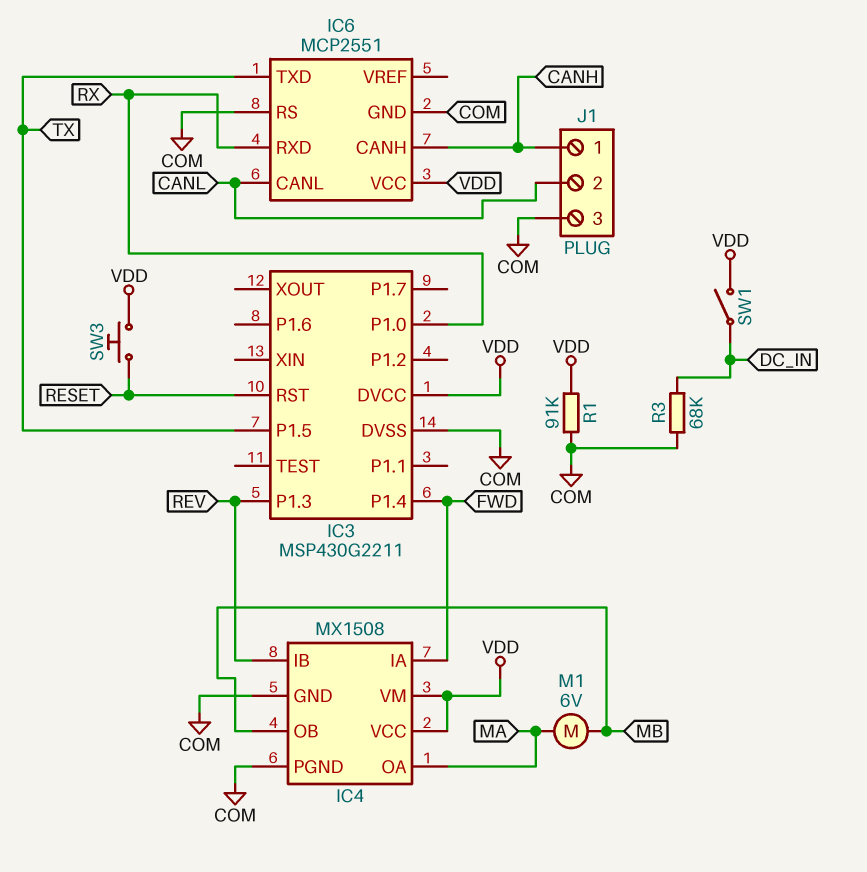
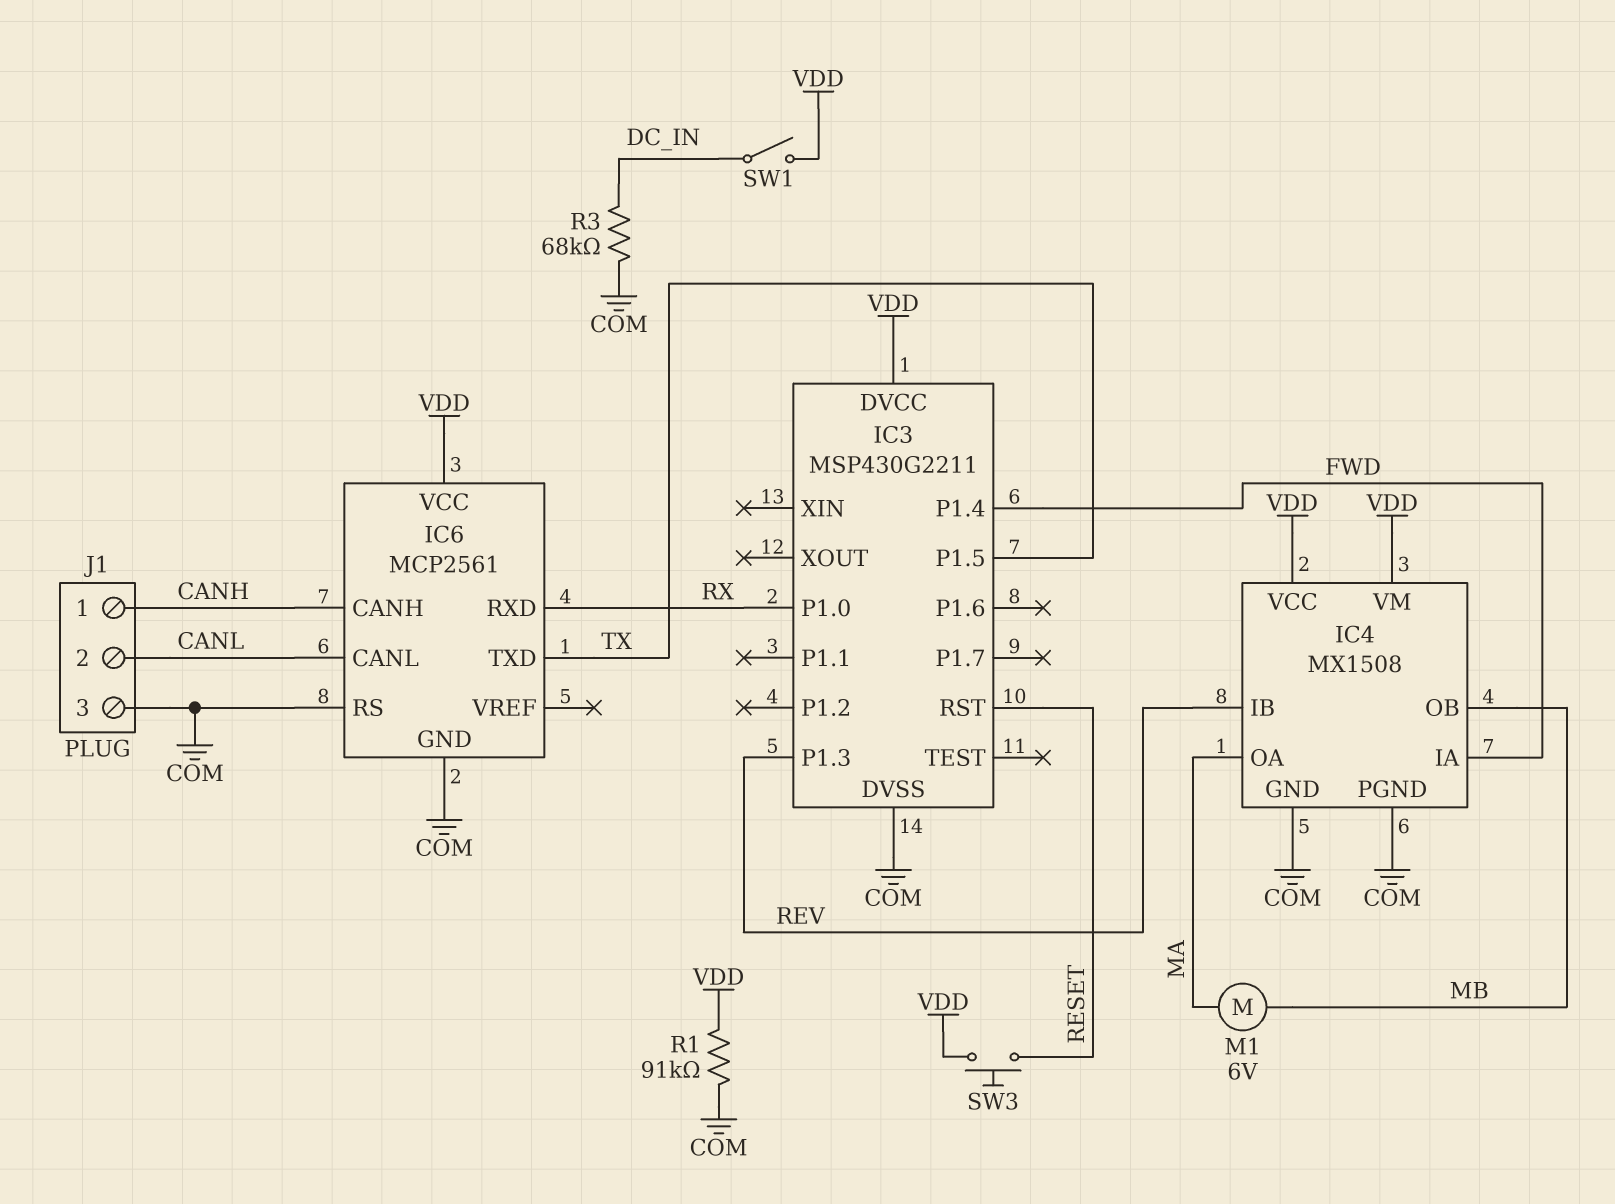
IC6: MCP2551 -> MCP2561

